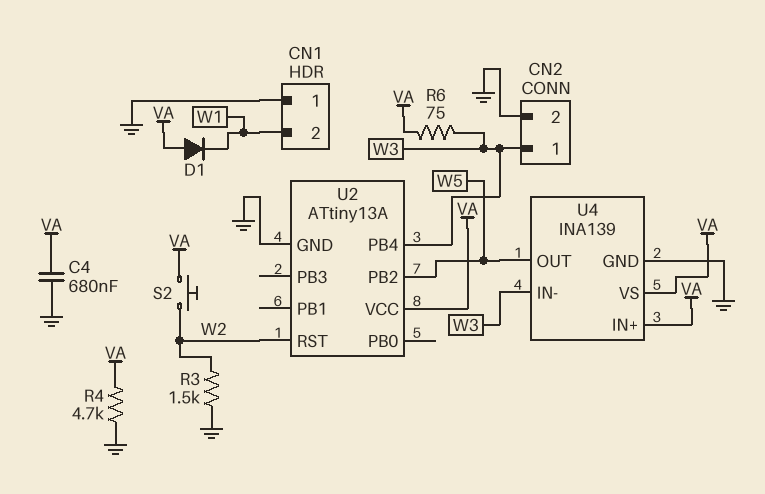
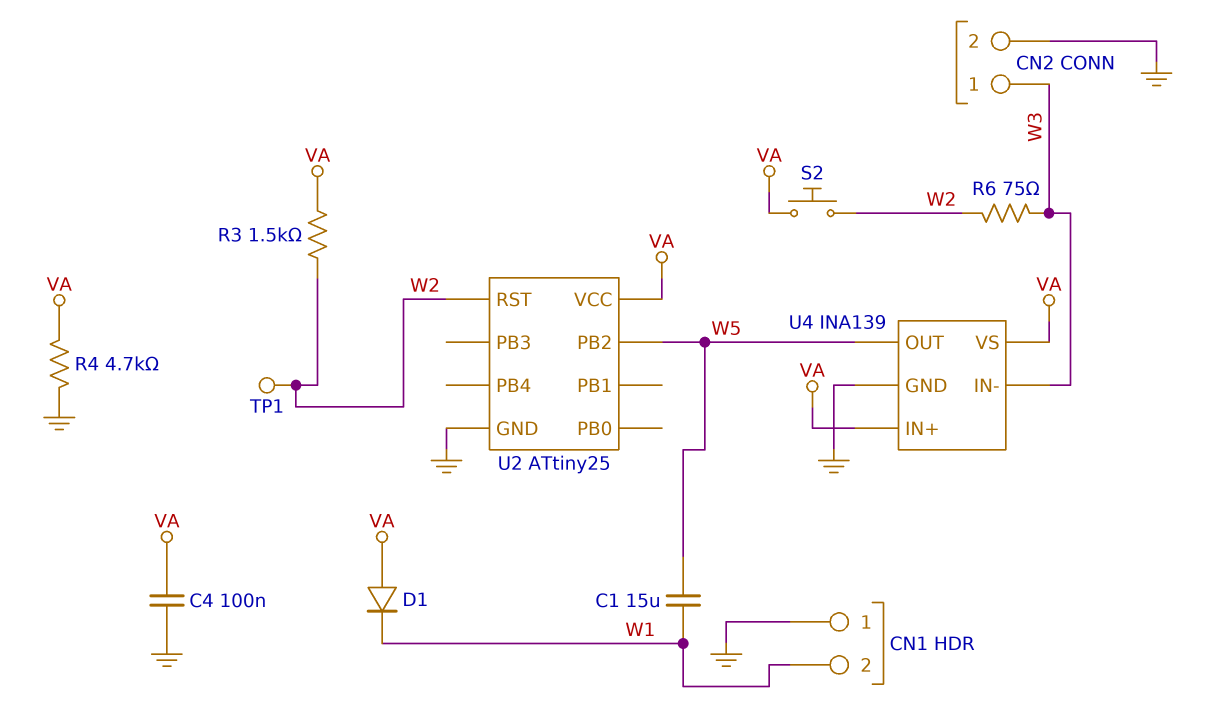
C1: none -> 15uF (W1, W5)
C4: 680nF (GND, VA) -> 100nF (GND, VA)
R3: 1.5k (GND, W2) -> 1.5k (VA, W2)
R6: 75 (VA, W3) -> 75 (W2, W3)
TP1: none -> test point (W2)
U2: ATtiny13A -> ATtiny25
U2 pin PB4: W3 -> none

